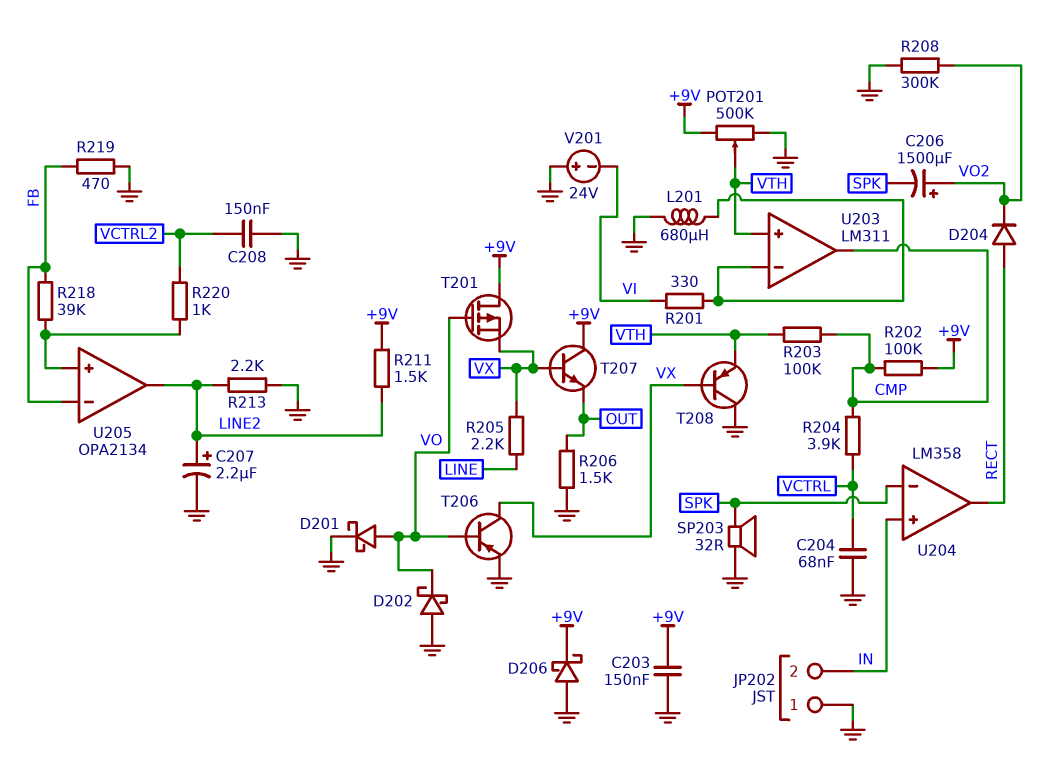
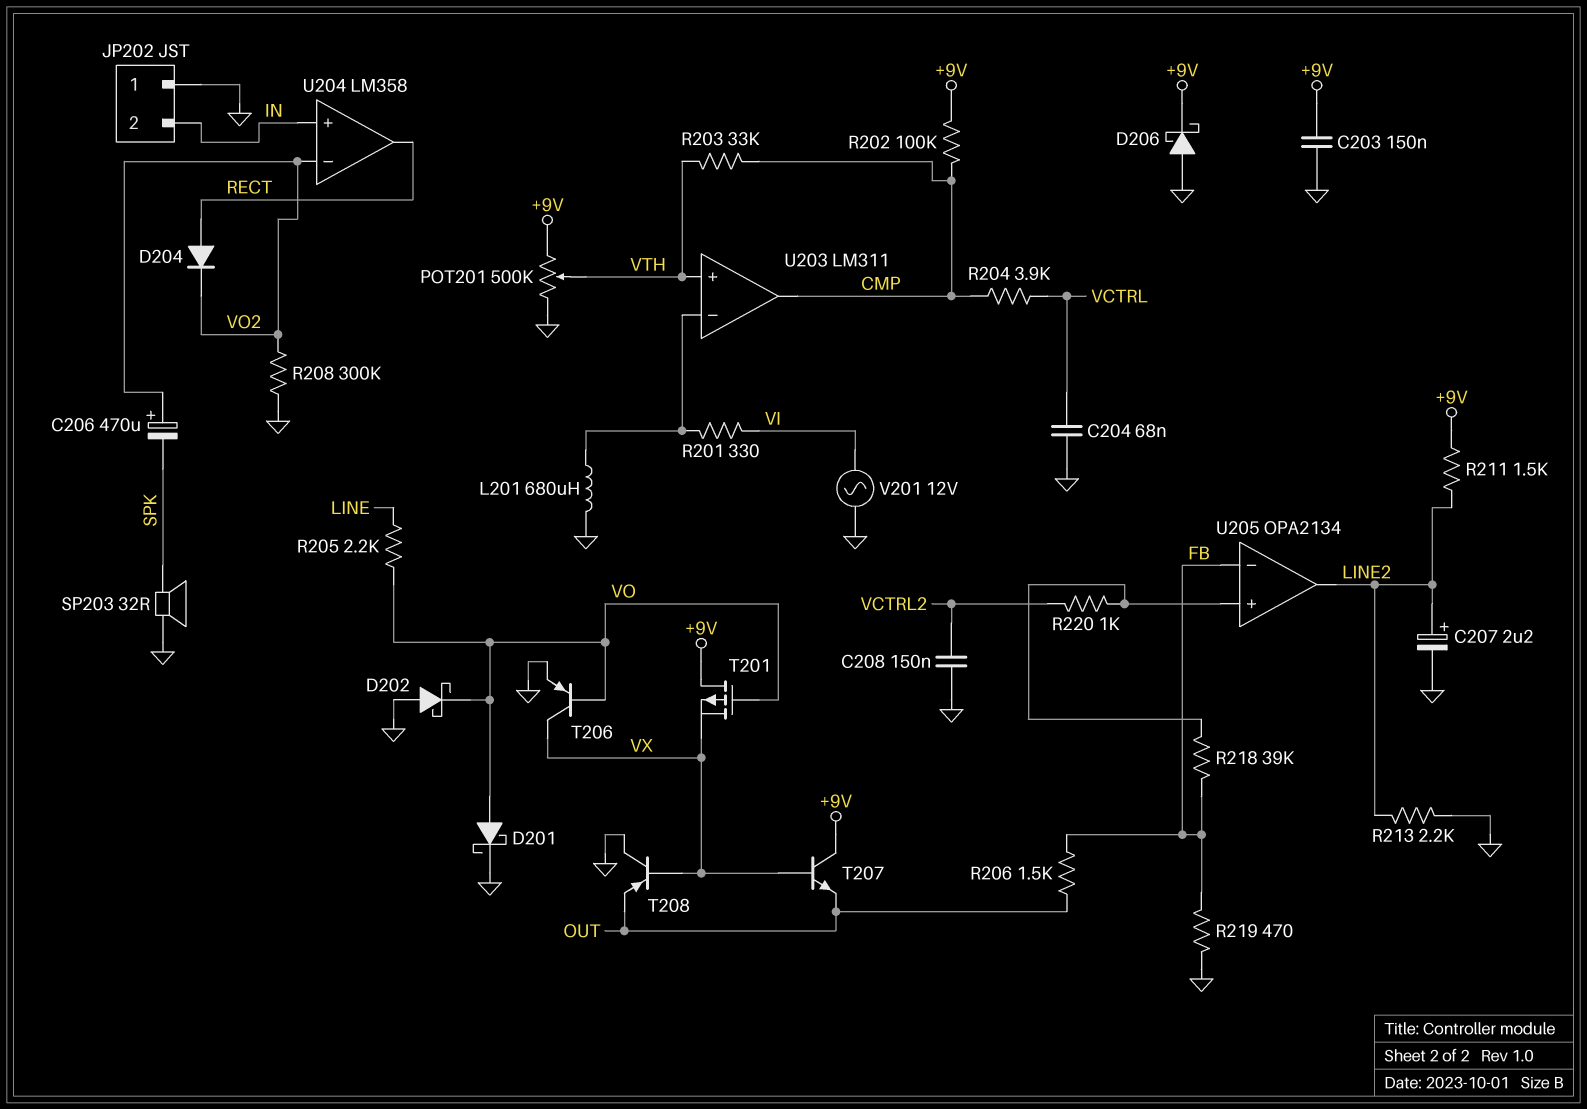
C206: 1500uF (plus VO2, minus SPK) -> 470uF (plus VO2, minus SPK)
R203: 100k (CMP, VTH) -> 33k (CMP, VTH)
R205: 2.2k (LINE, VX) -> 2.2k (LINE, VO)
R206: 1.5k (GND, OUT) -> 1.5k (FB, OUT)
T208: PNP (B VX, C GND, E VTH) -> PNP (B VX, C GND, E OUT)
U204 pin in-: SPK -> VO2
V201: 24V (plus GND, minus VI) -> AC 12V (GND, VI)

